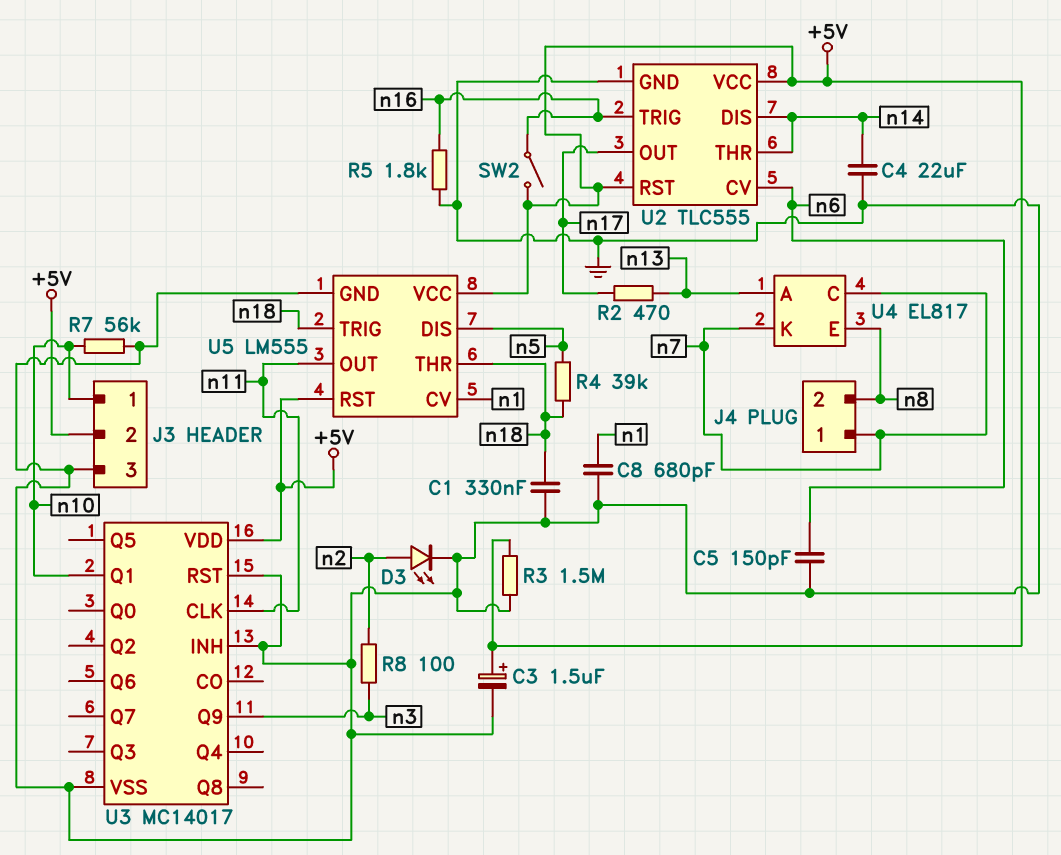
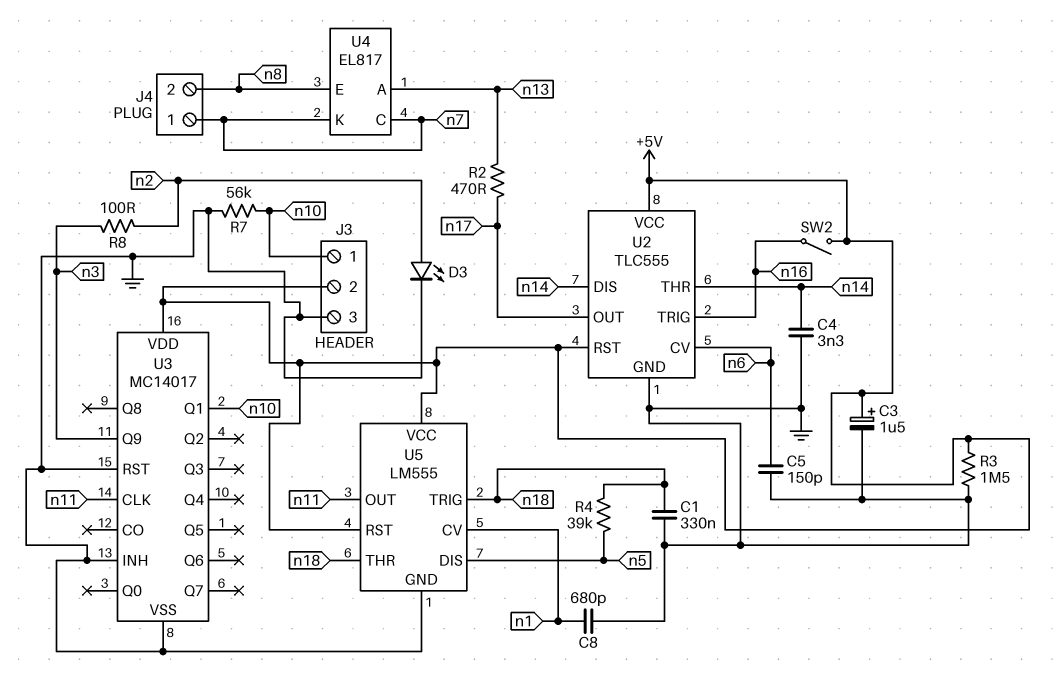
C4: 22uF (GND, n14) -> 3.3nF (GND, n14)
R5: 1.8k (GND, n16) -> none

